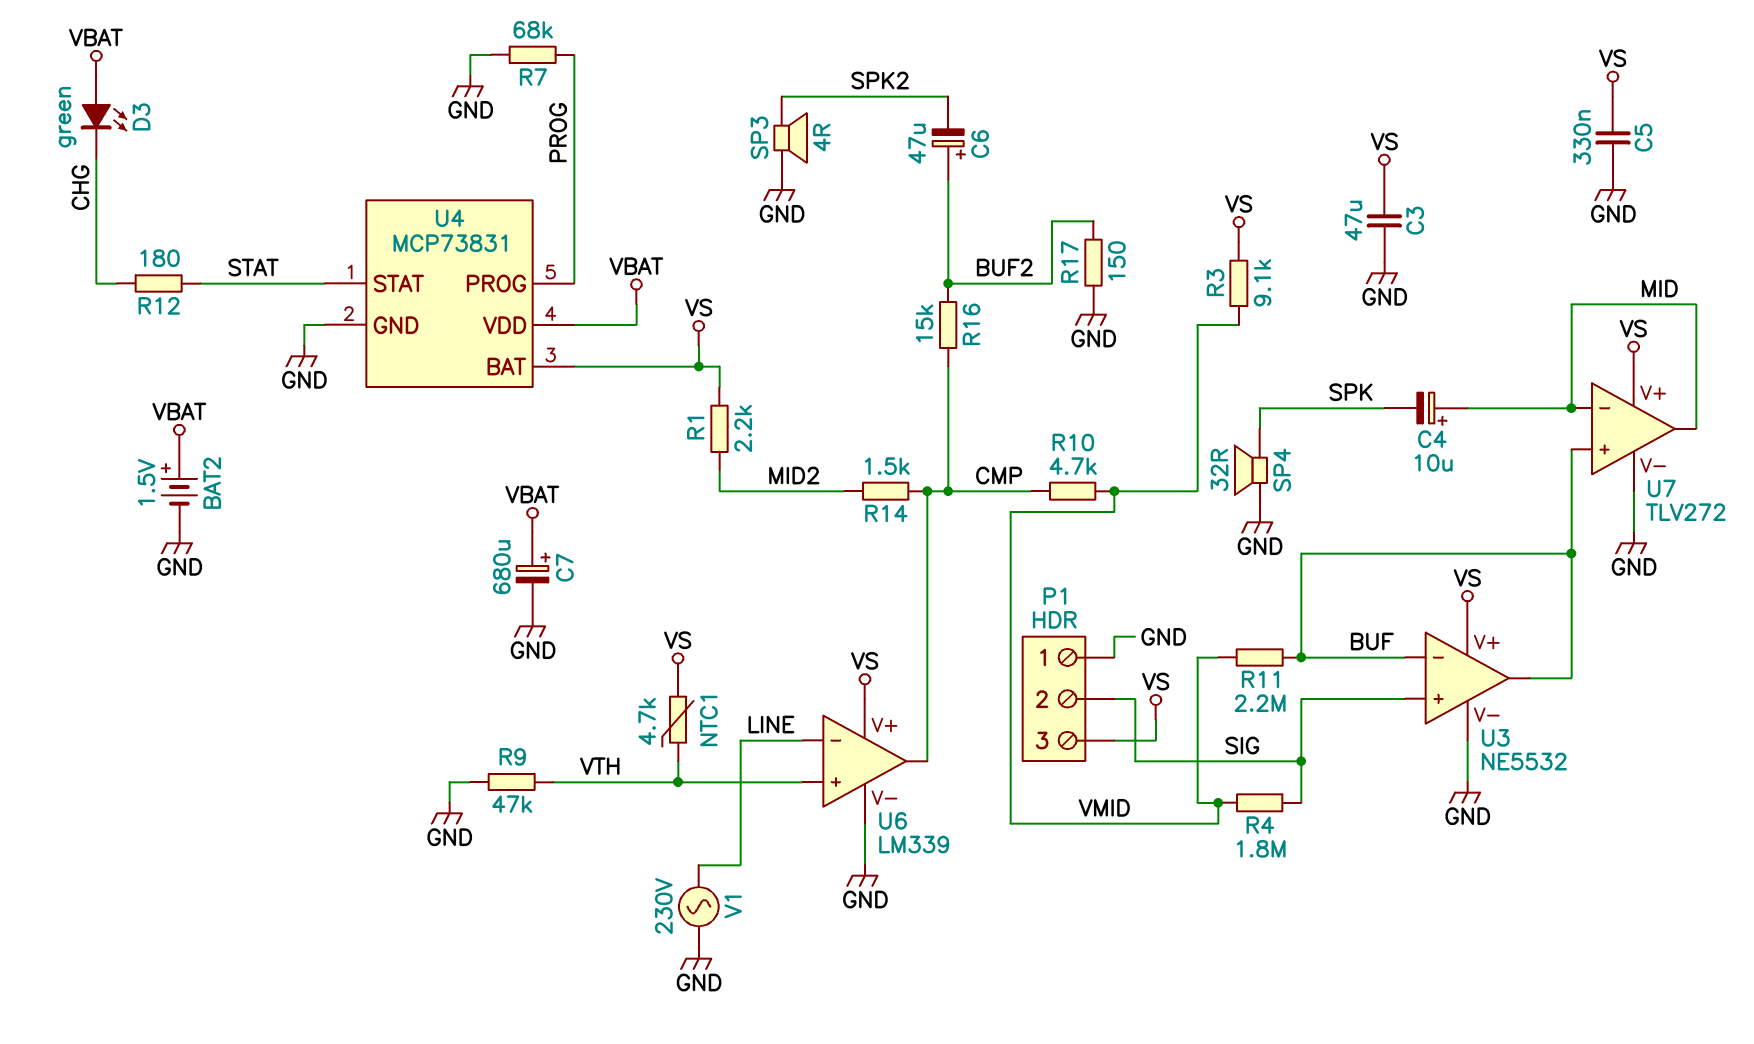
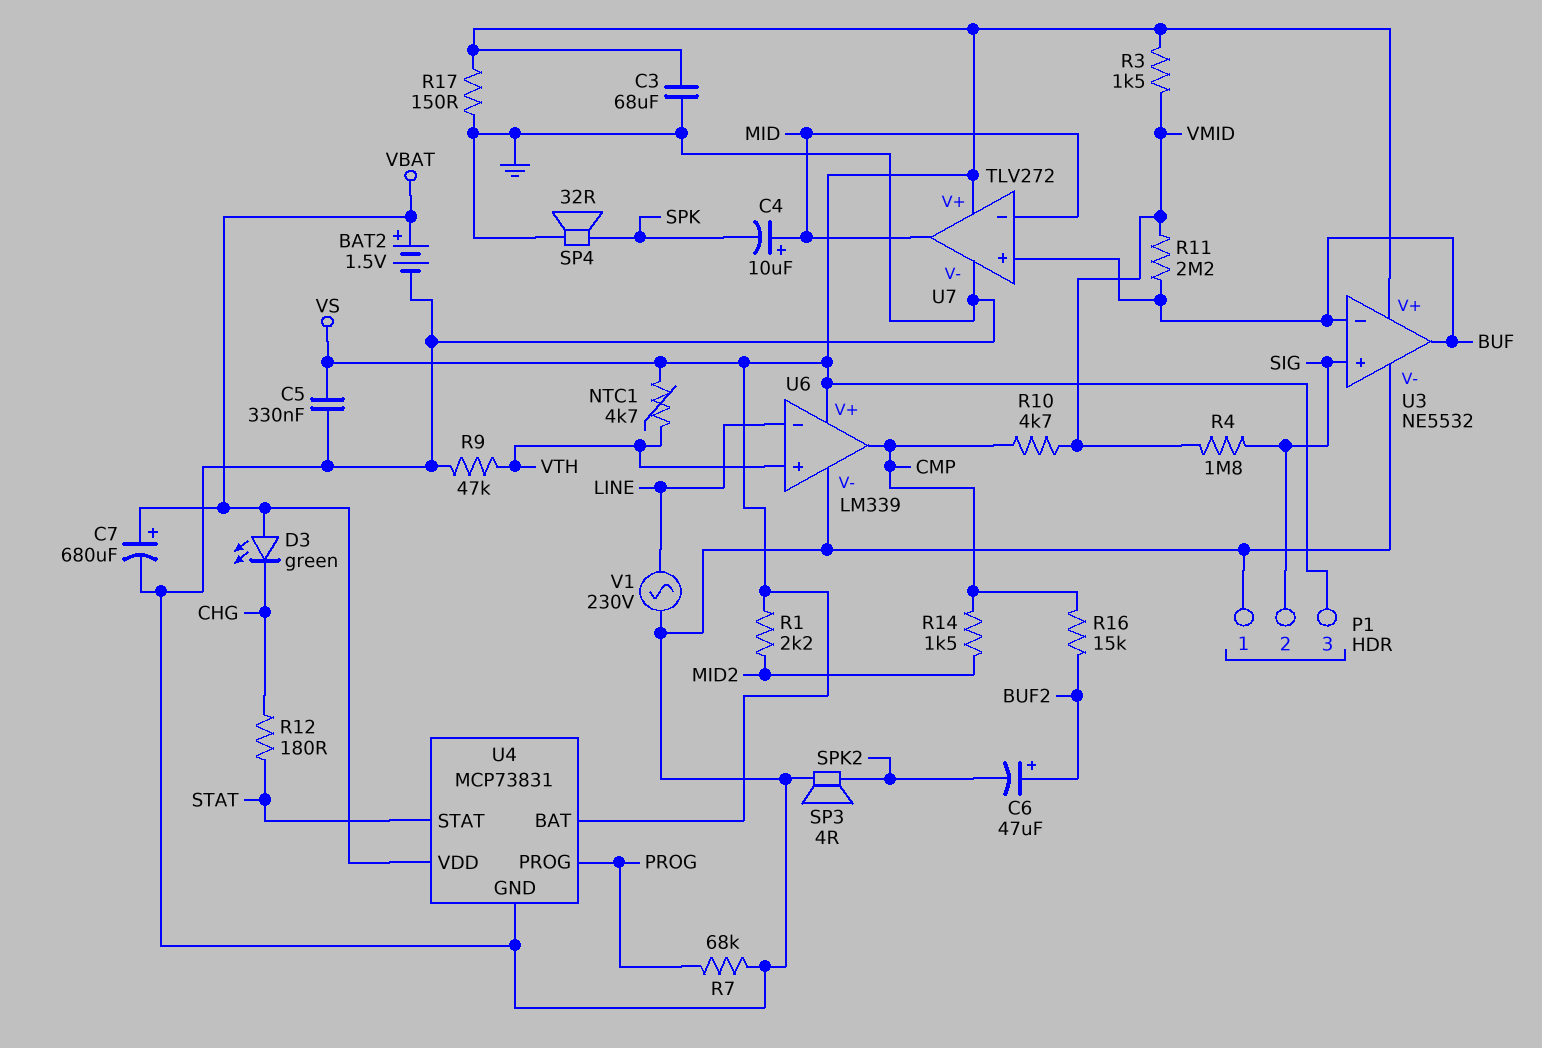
C3: 47uF (GND, VS) -> 68uF (GND, VS)
R3: 9.1k (VMID, VS) -> 1.5k (VMID, VS)
R17: 150 (BUF2, GND) -> 150 (GND, VS)

